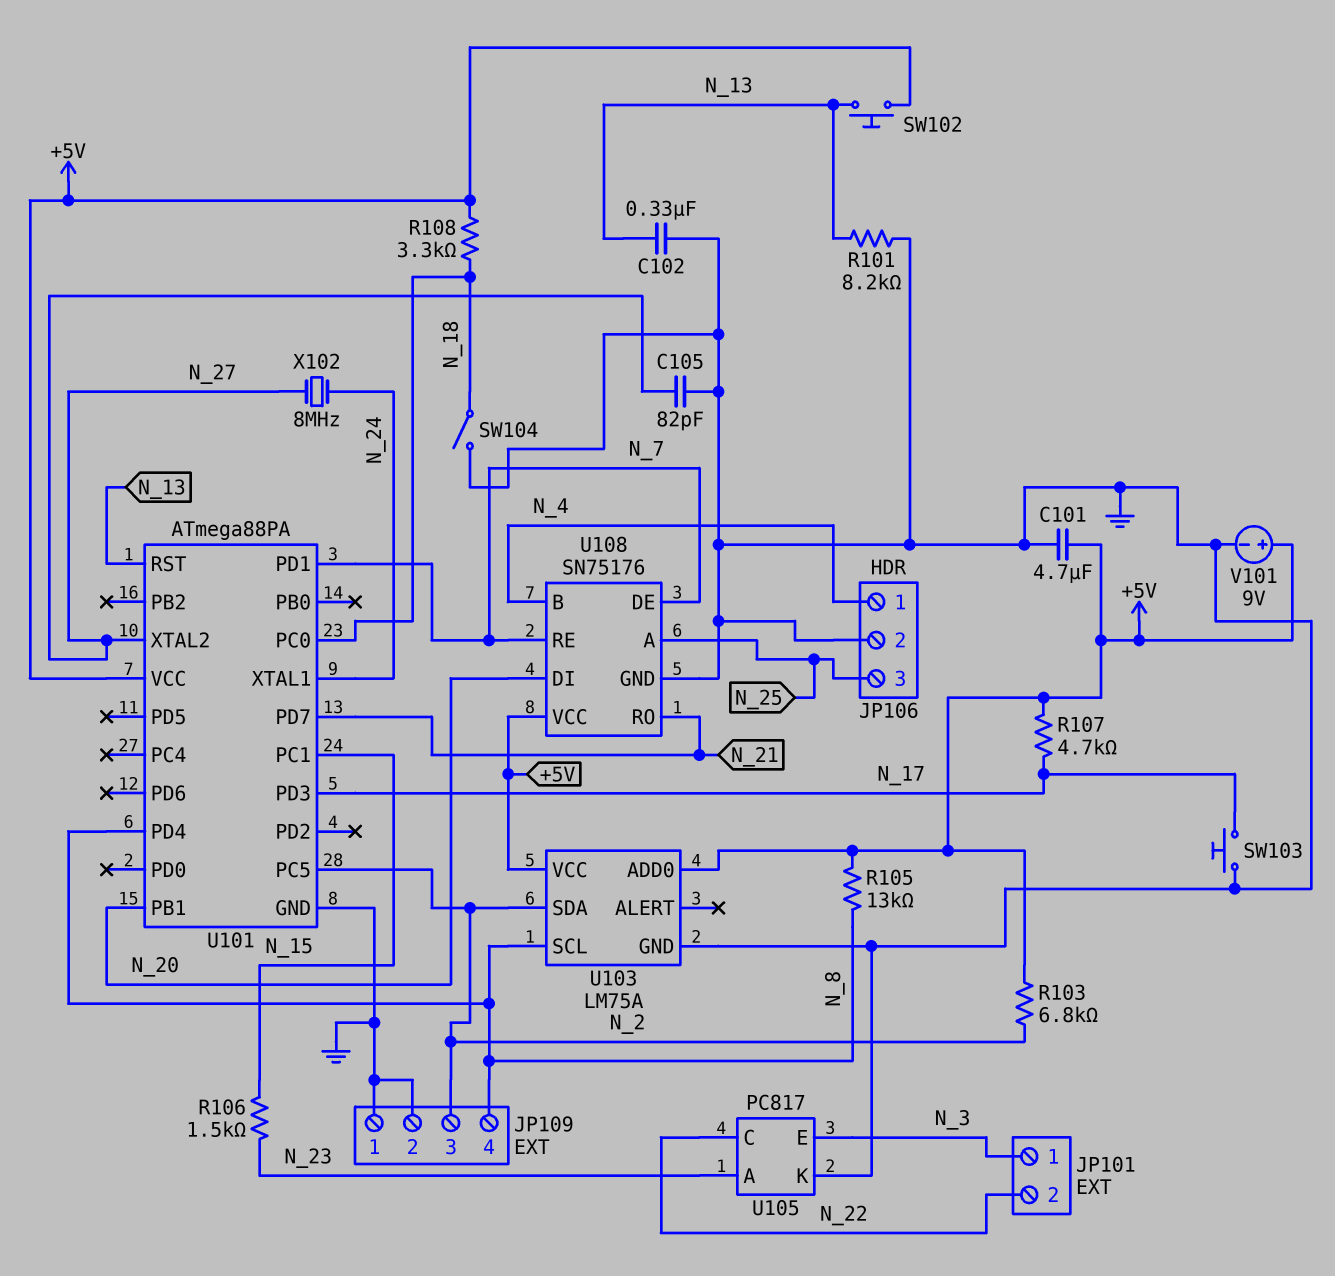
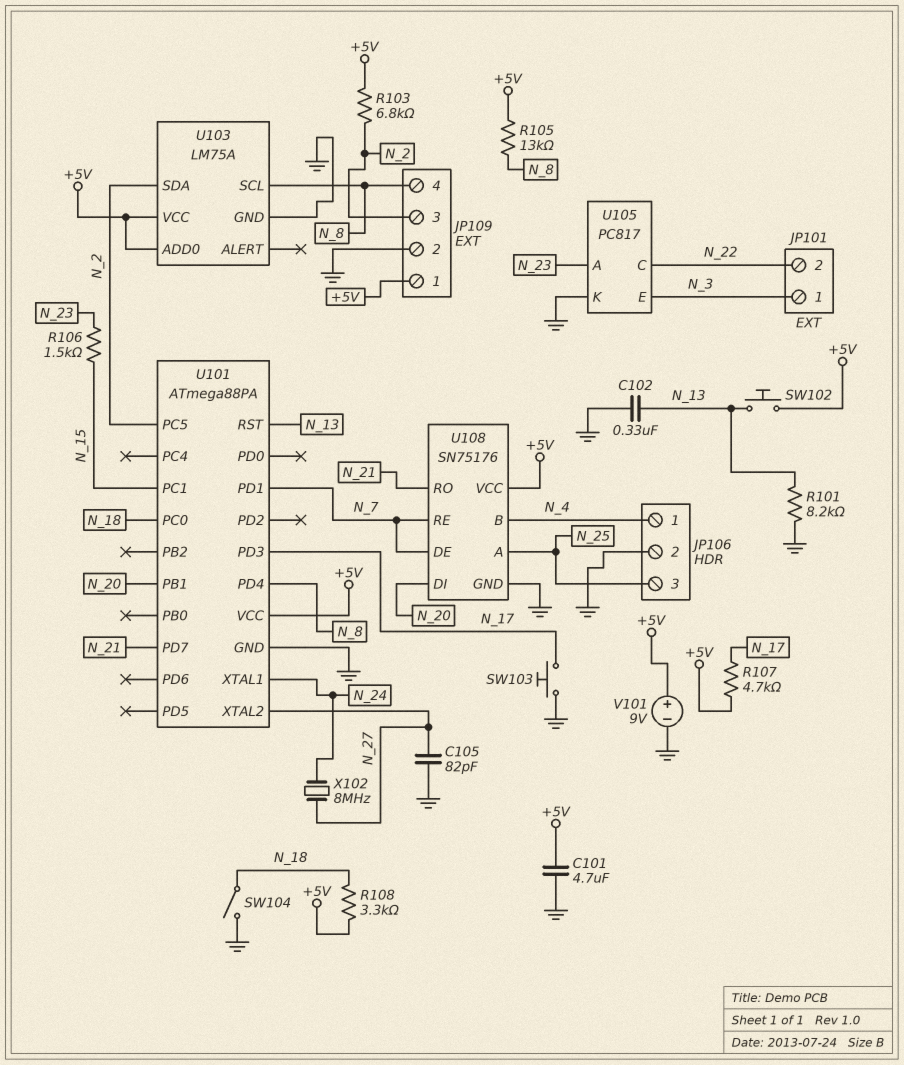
JP109 pin 1: GND -> +5V

